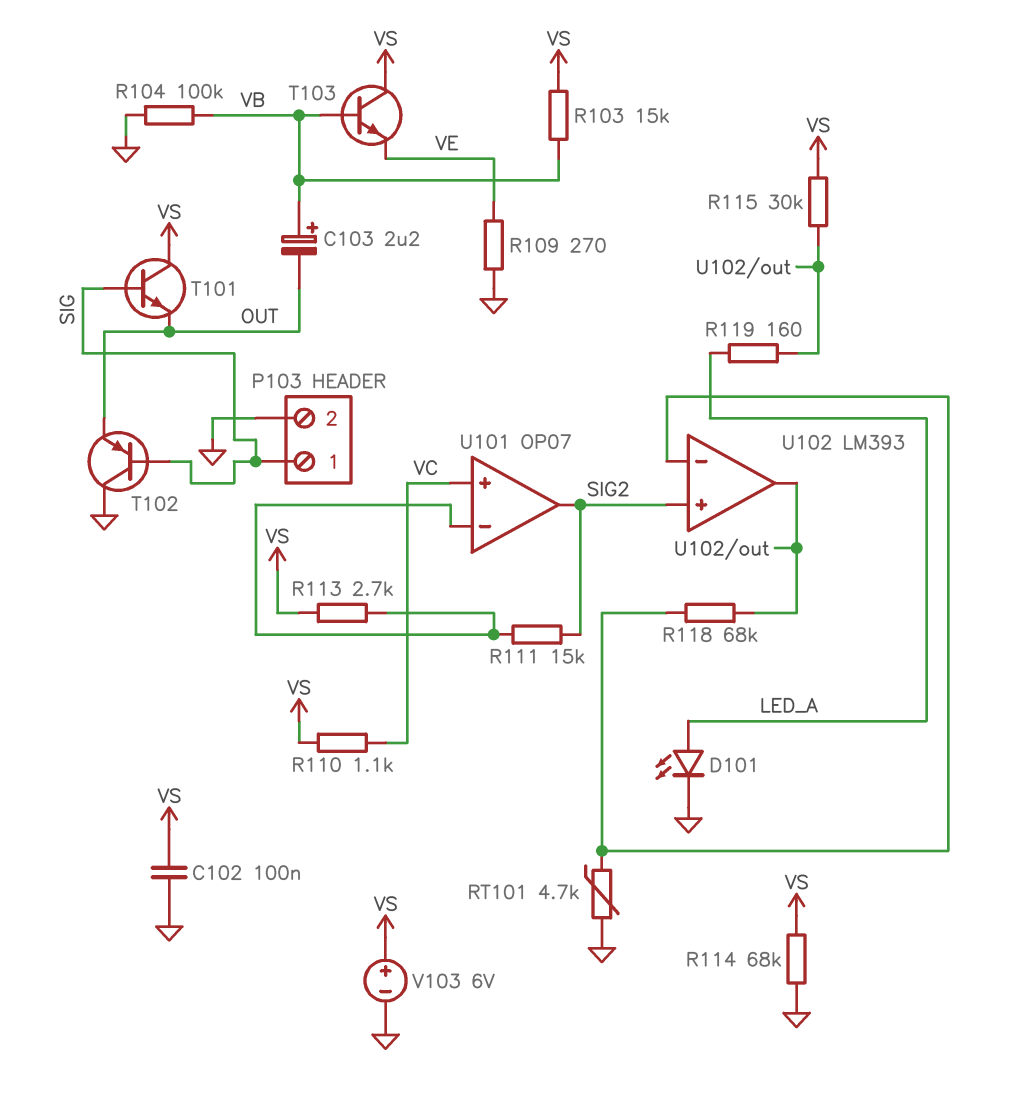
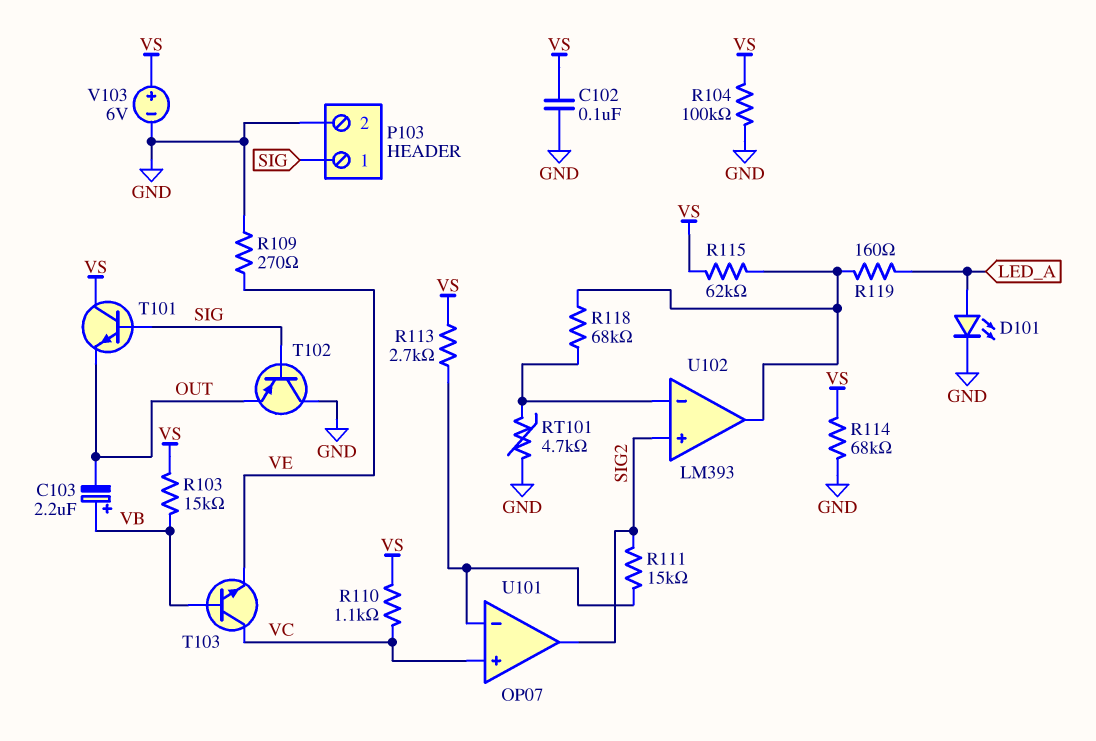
R104: 100k (GND, VB) -> 100k (GND, VS)
R115: 30k (U102/out, VS) -> 62k (U102/out, VS)
T103: NPN (B VB, C VS, E VE) -> NPN (B VB, C VC, E VE)

